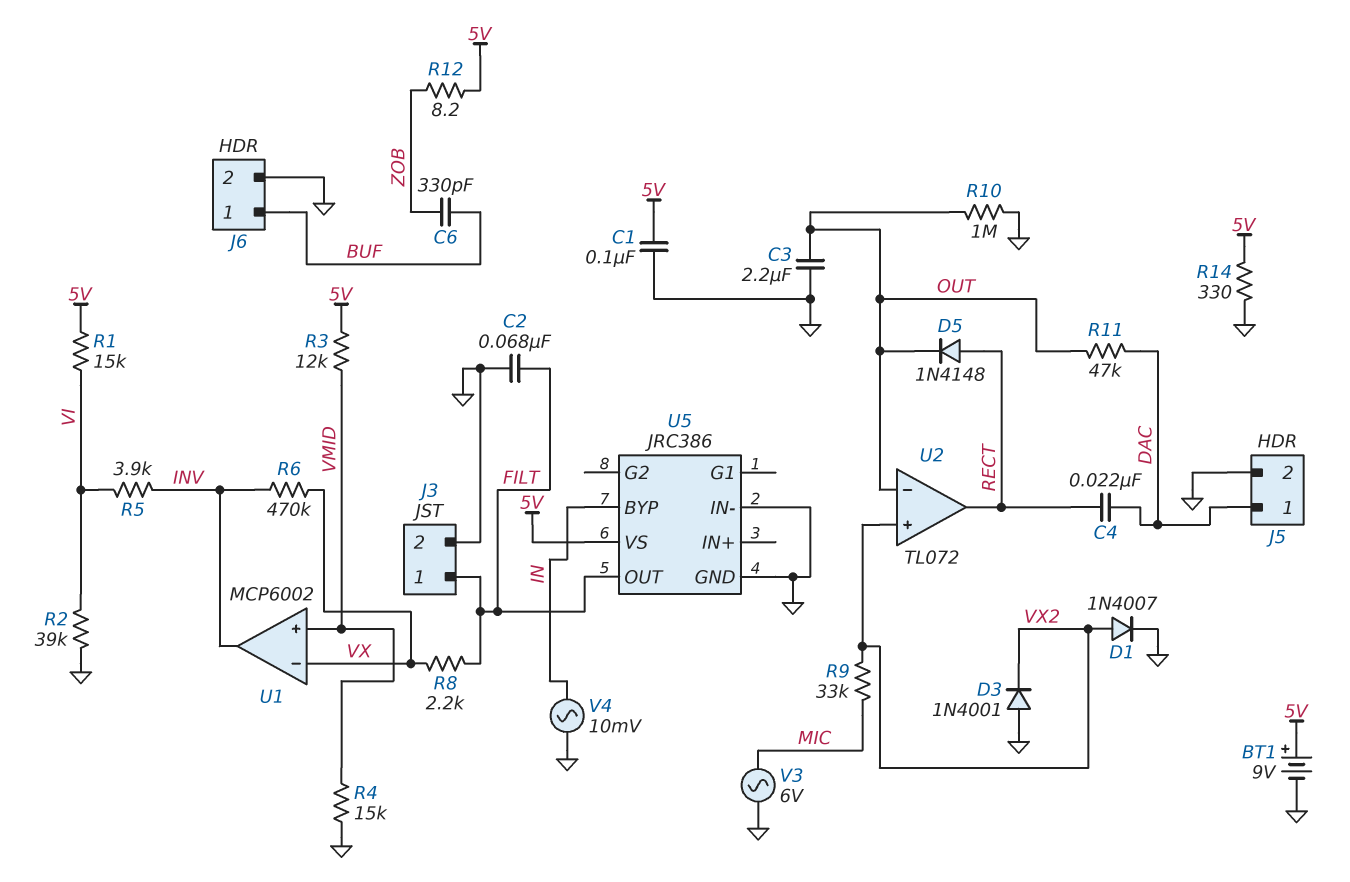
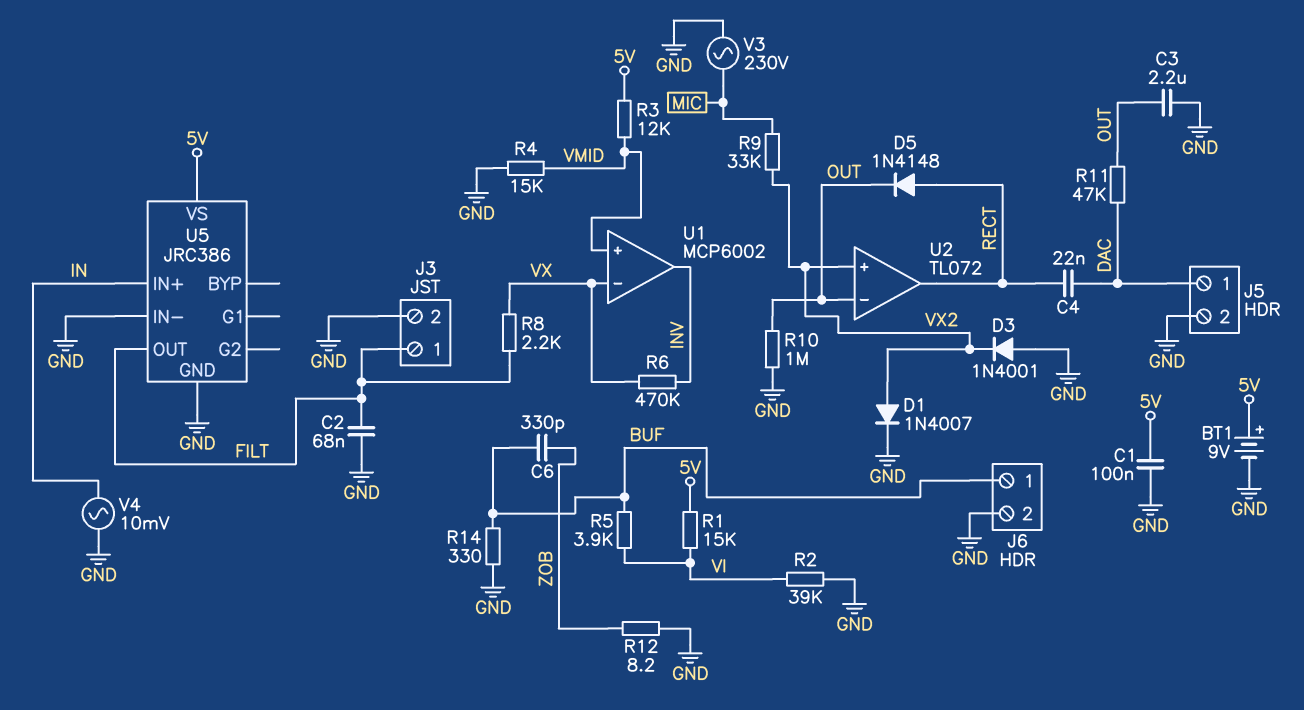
R5: 3.9k (INV, VI) -> 3.9k (BUF, VI)
R12: 8.2 (5V, ZOB) -> 8.2 (GND, ZOB)
R14: 330 (5V, GND) -> 330 (BUF, GND)
U5 pin BYP: IN -> none
U5 pin IN+: none -> IN
V3: AC 6V (GND, MIC) -> AC 230V (GND, MIC)

